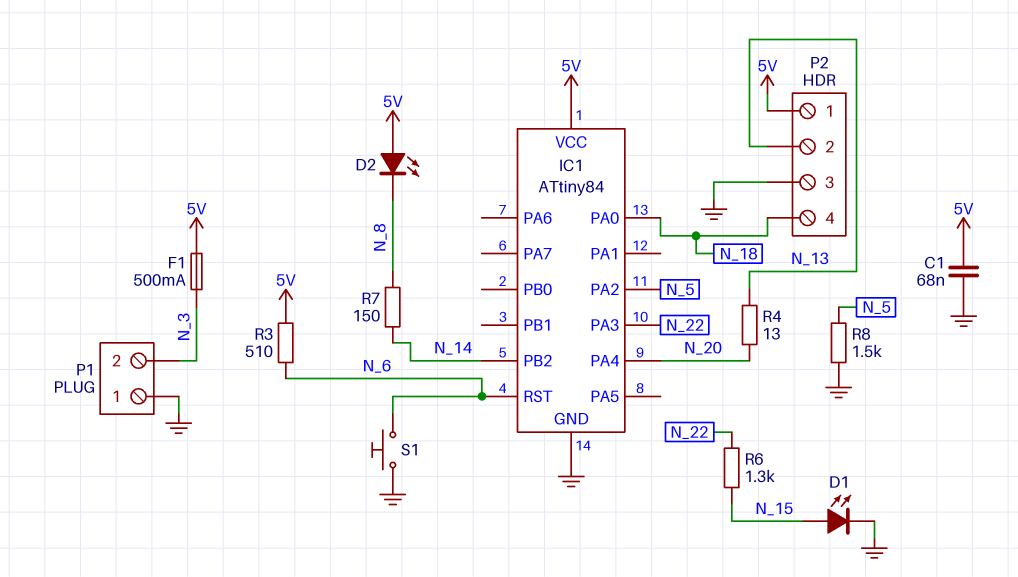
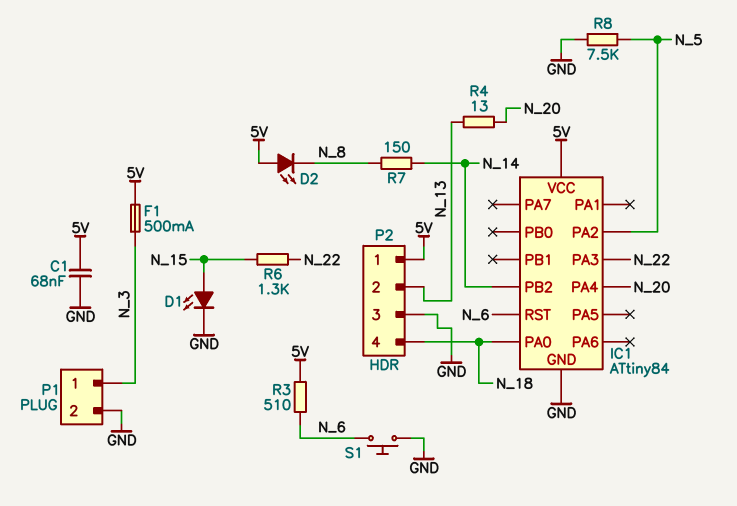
P1 pin 1: GND -> N_3
P1 pin 2: N_3 -> GND
R8: 1.5k (GND, N_5) -> 7.5k (GND, N_5)

